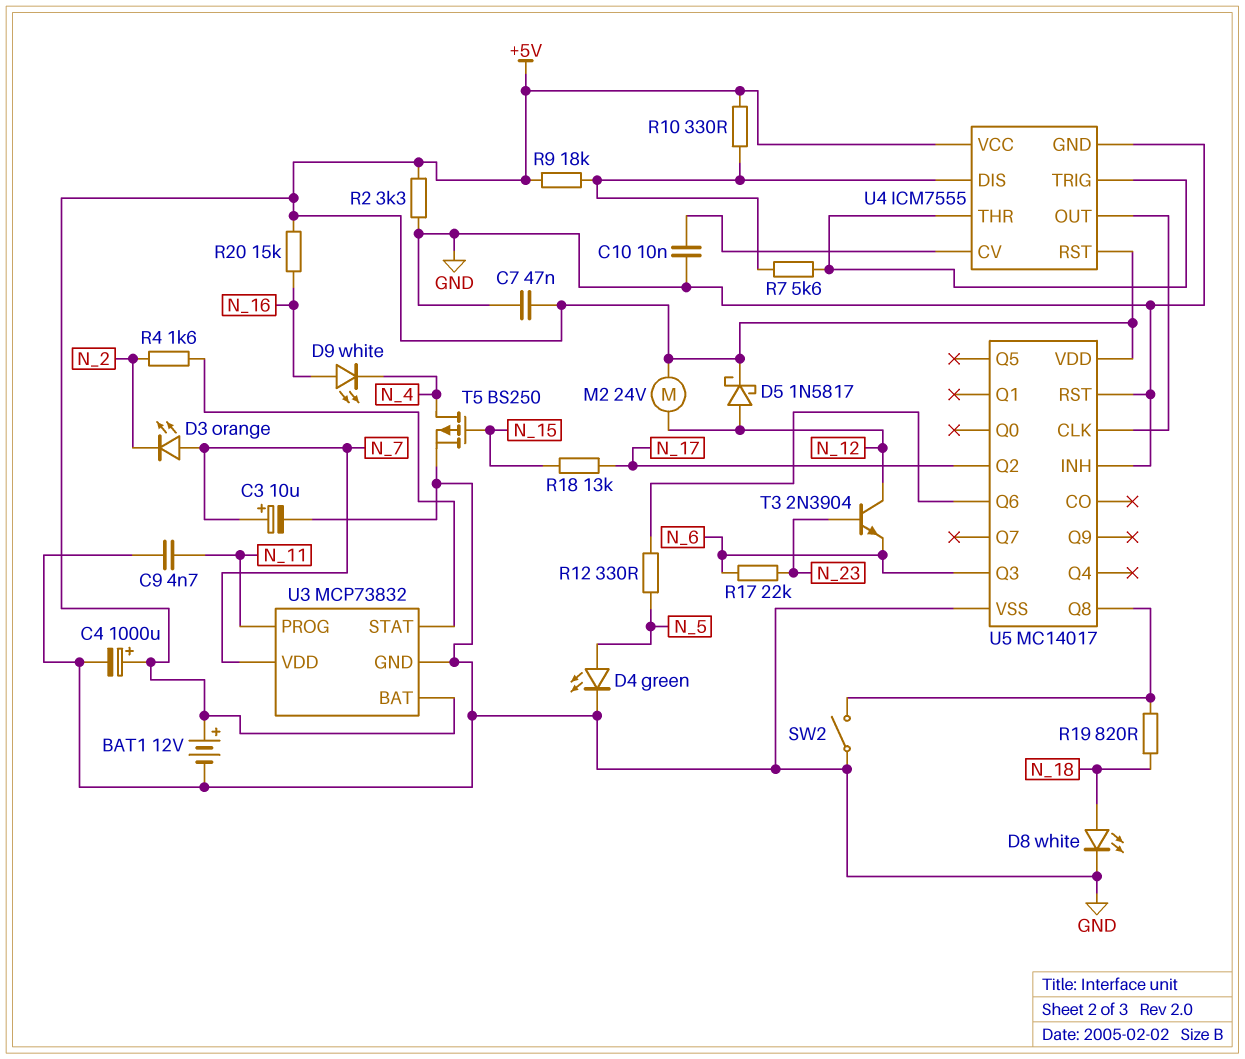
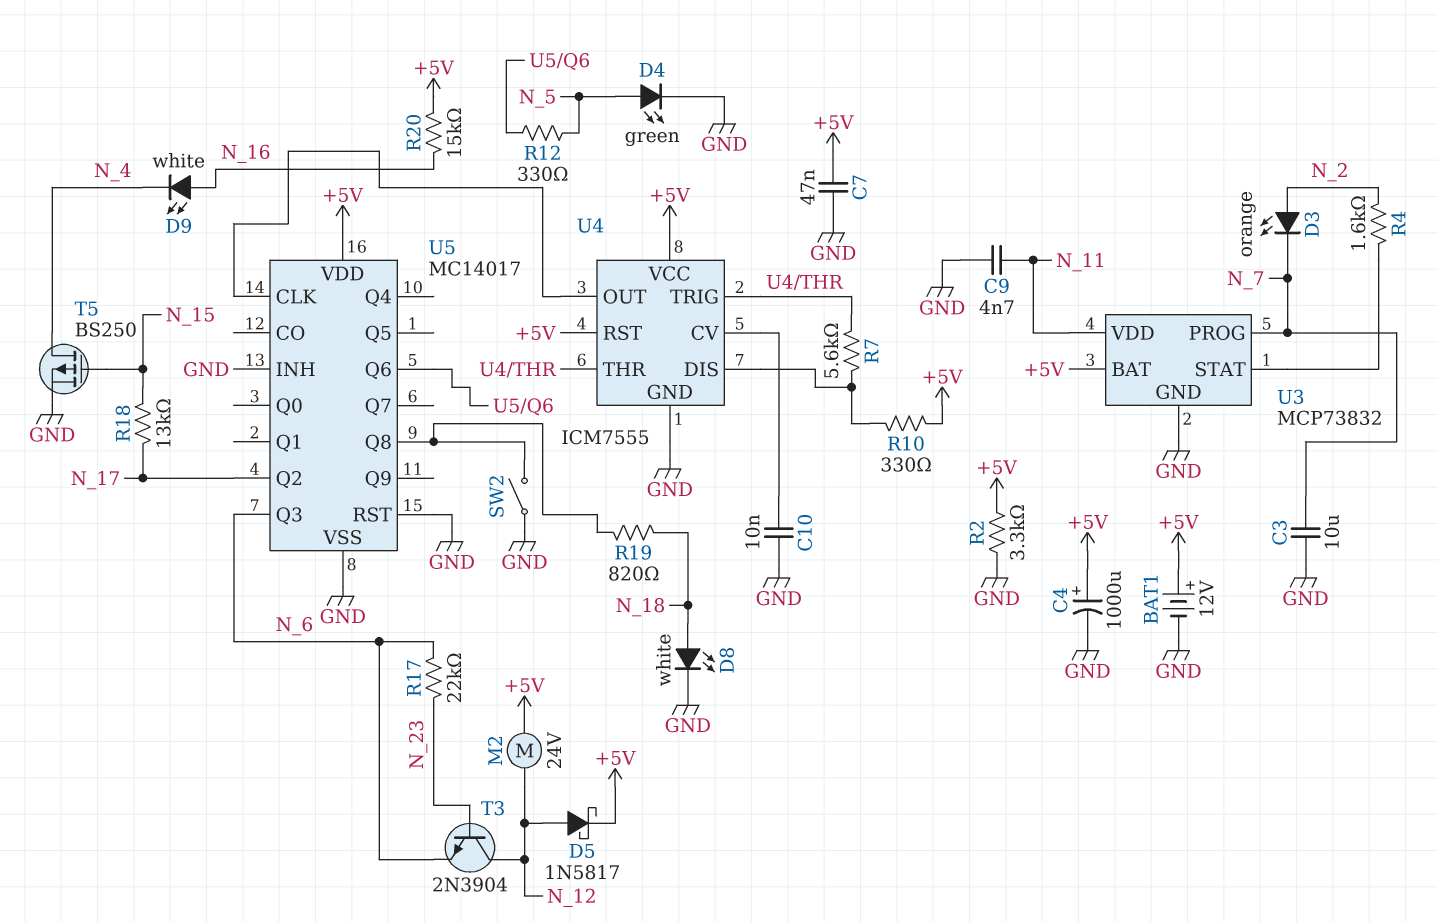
C3: 10uF (plus N_7, minus GND) -> 10uF (GND, N_7)
D3: LED orange (A N_7, K N_2) -> LED orange (A N_2, K N_7)
R9: 18k (+5V, U4/DIS) -> none
U3 pin PROG: N_11 -> N_7
U3 pin VDD: N_7 -> N_11

